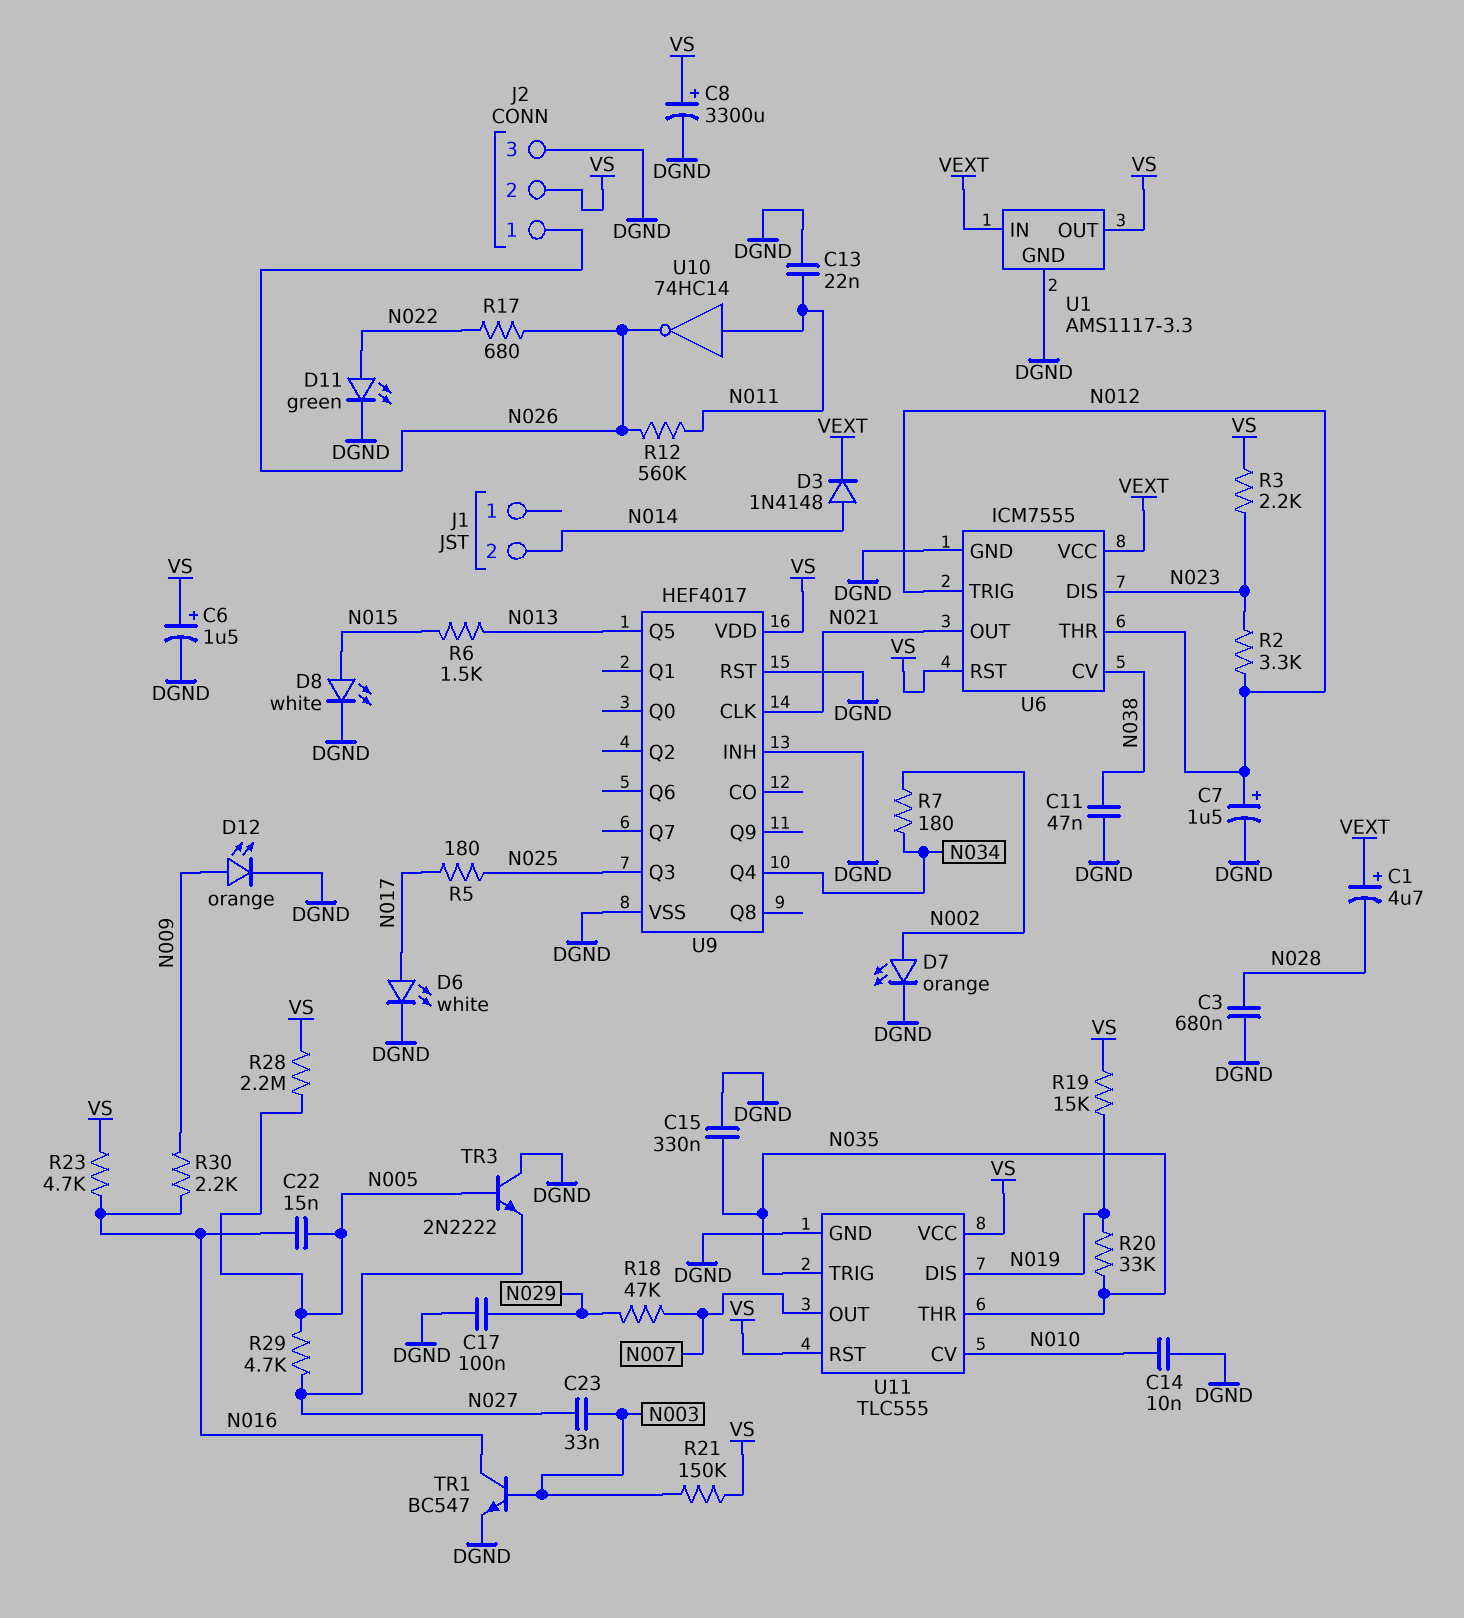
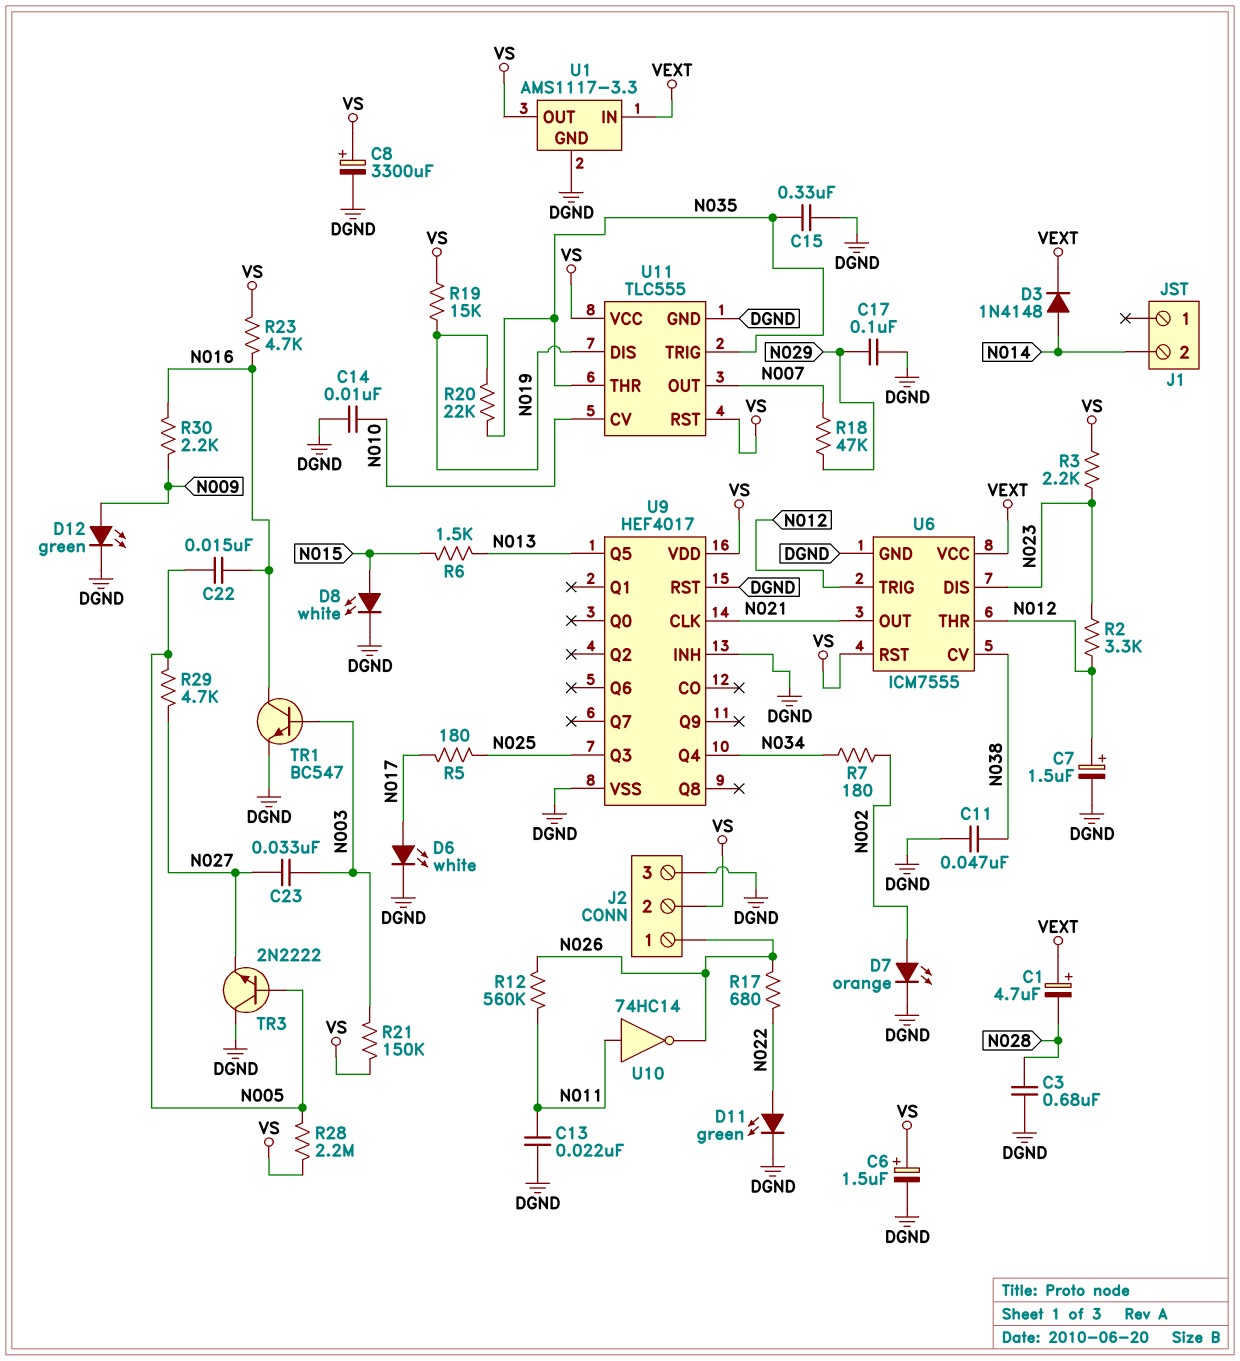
D12: LED orange (A N009, K DGND) -> LED green (A N009, K DGND)
R20: 33k (N019, N035) -> 22k (N019, N035)

